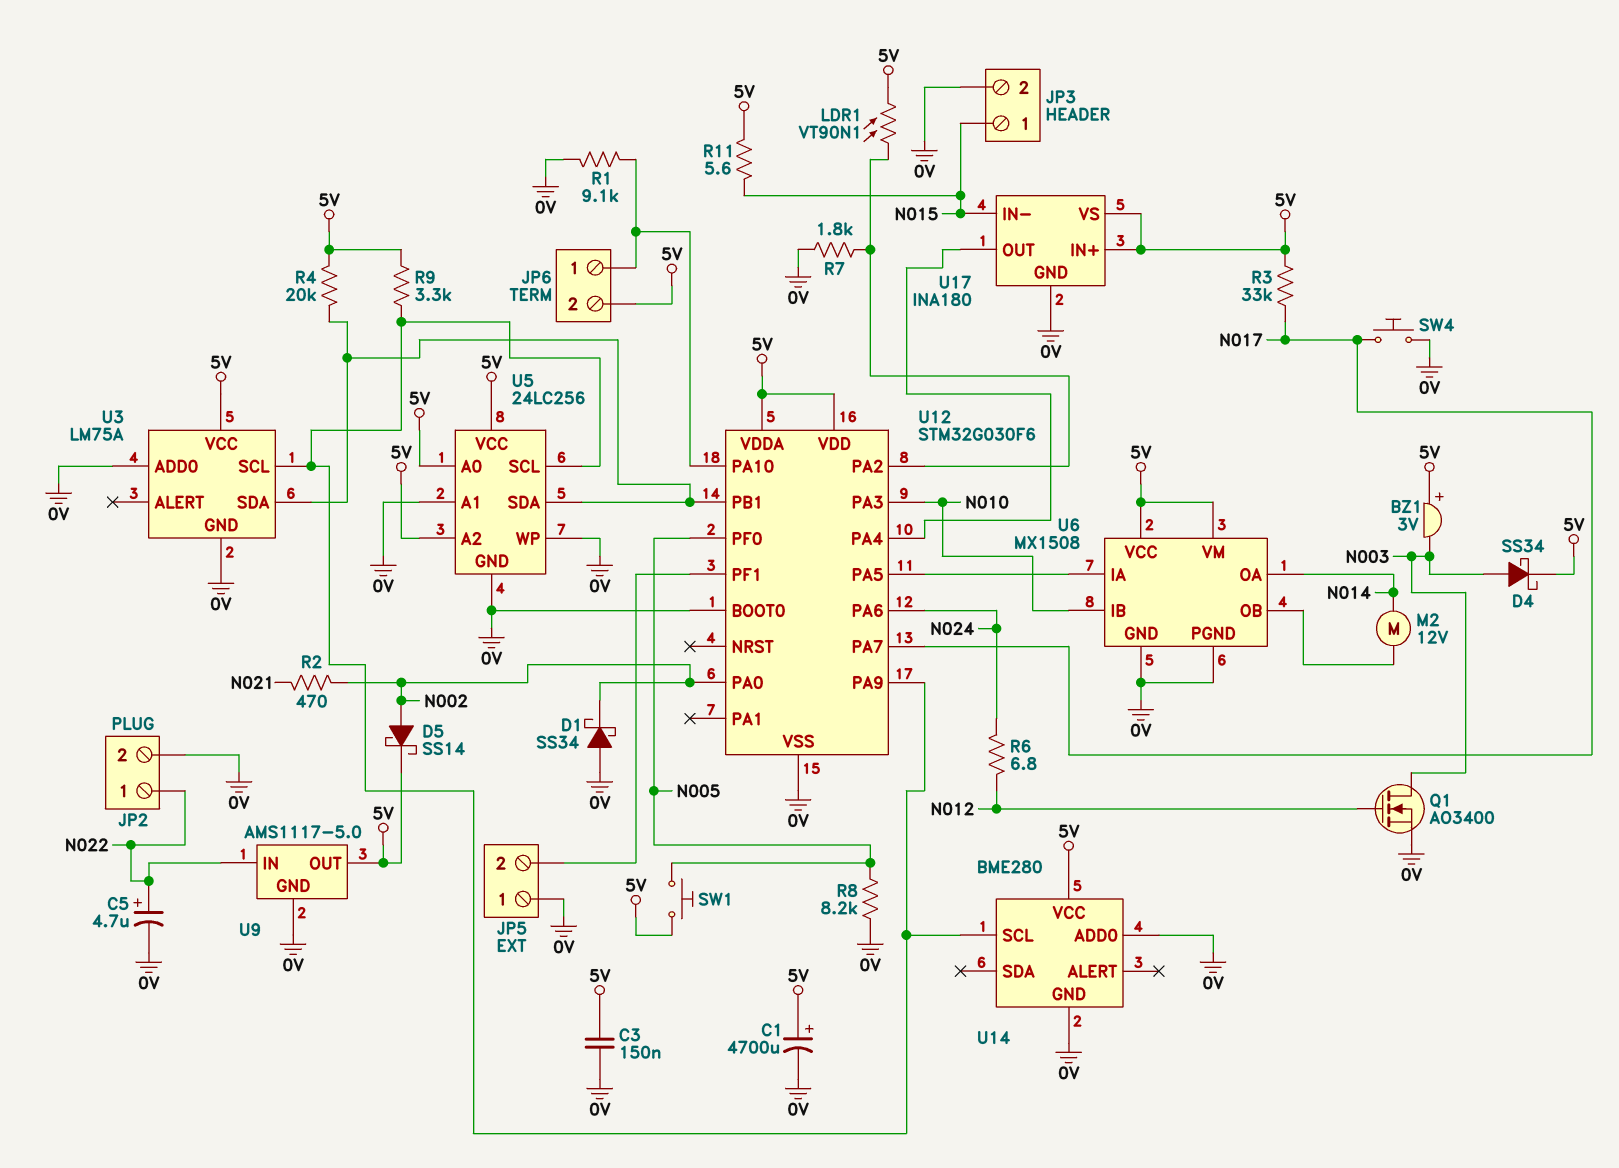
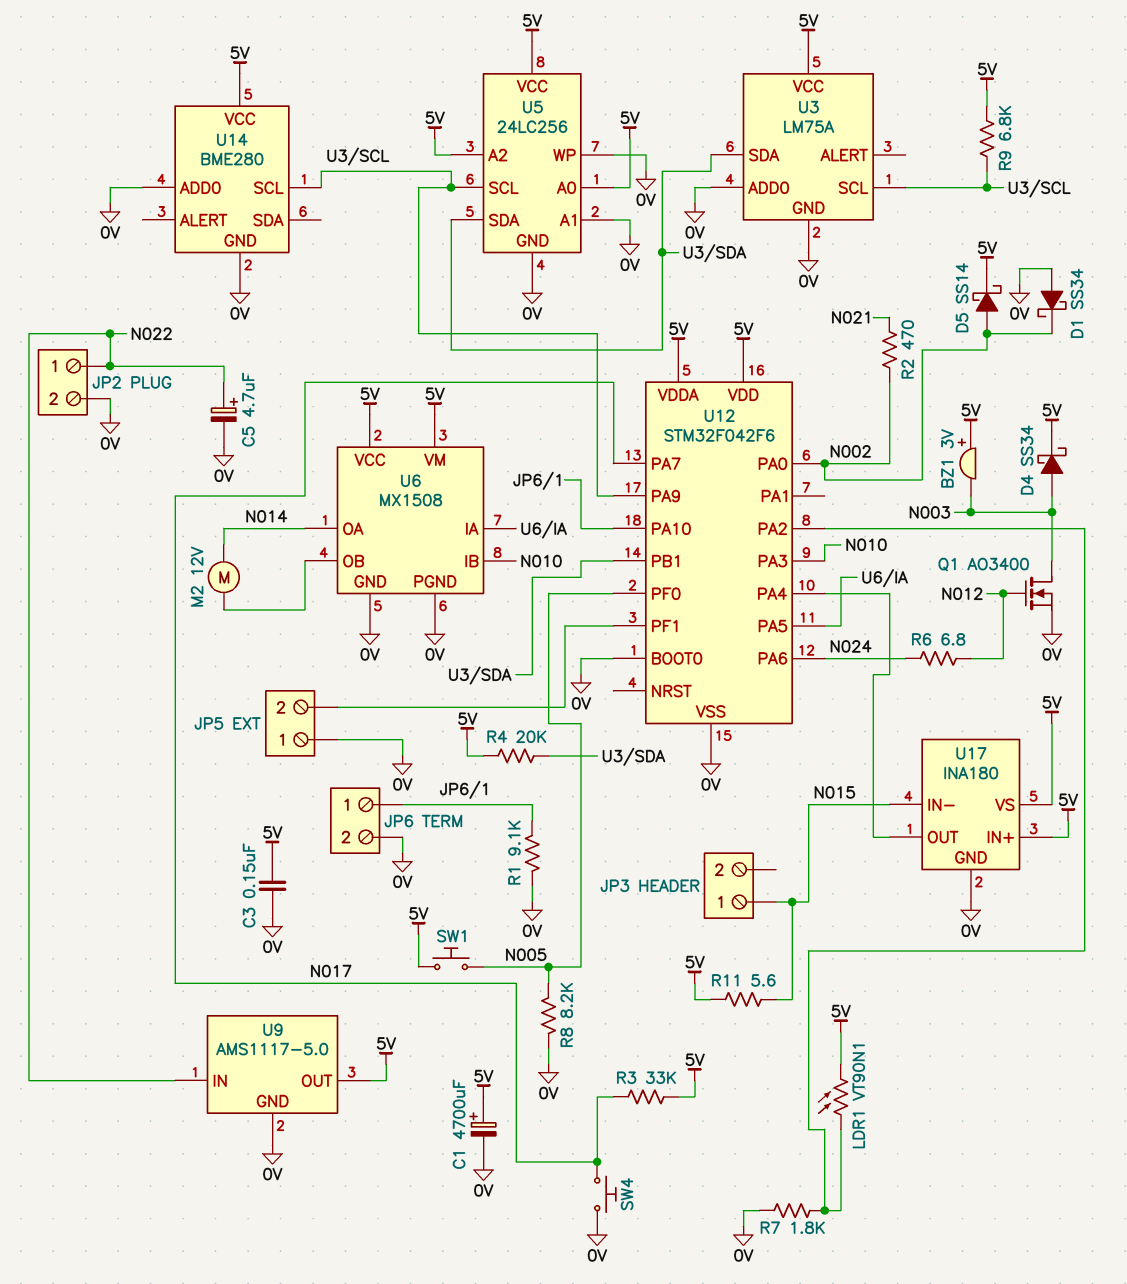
JP3 pin 2: 0V -> none
JP6 pin 2: 5V -> 0V
R9: 3.3k (5V, U3/SCL) -> 6.8k (5V, U3/SCL)
U12: STM32G030F6 -> STM32F042F6

